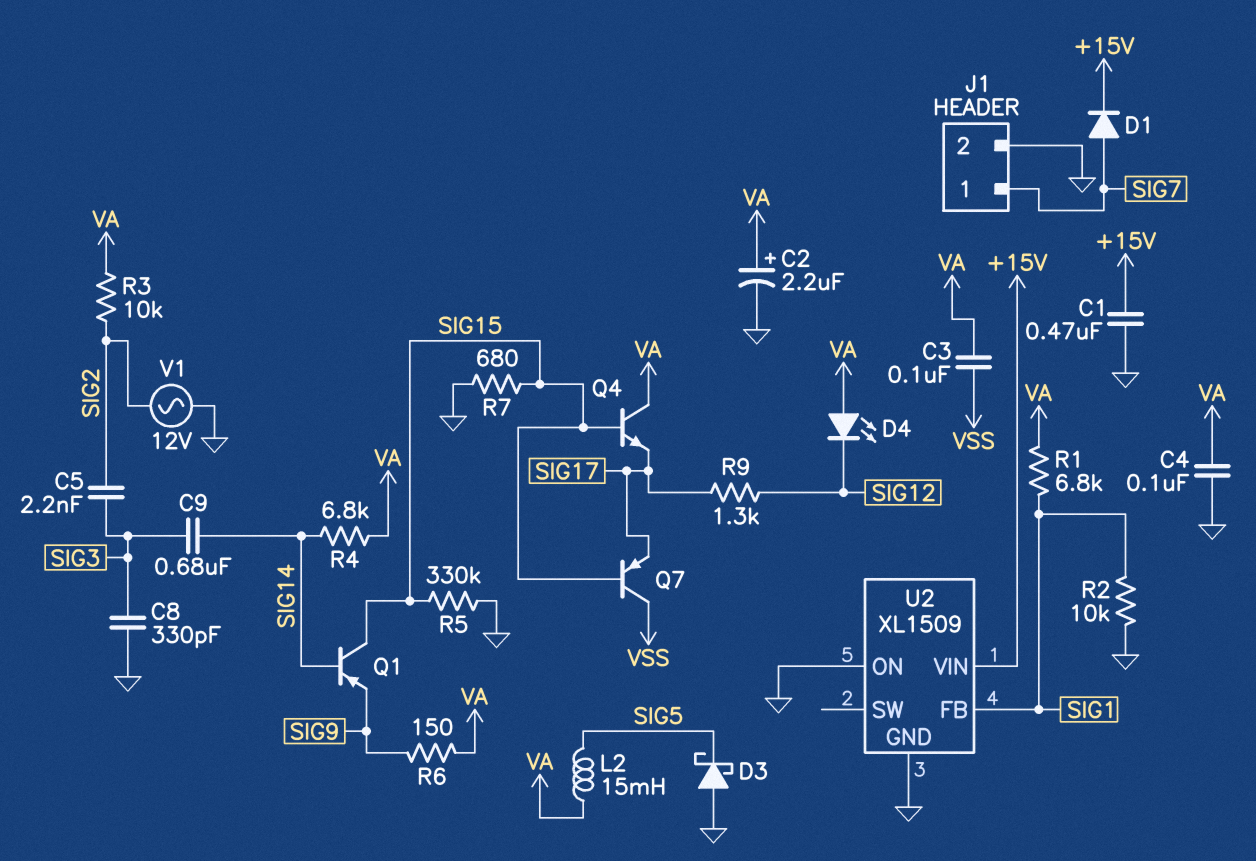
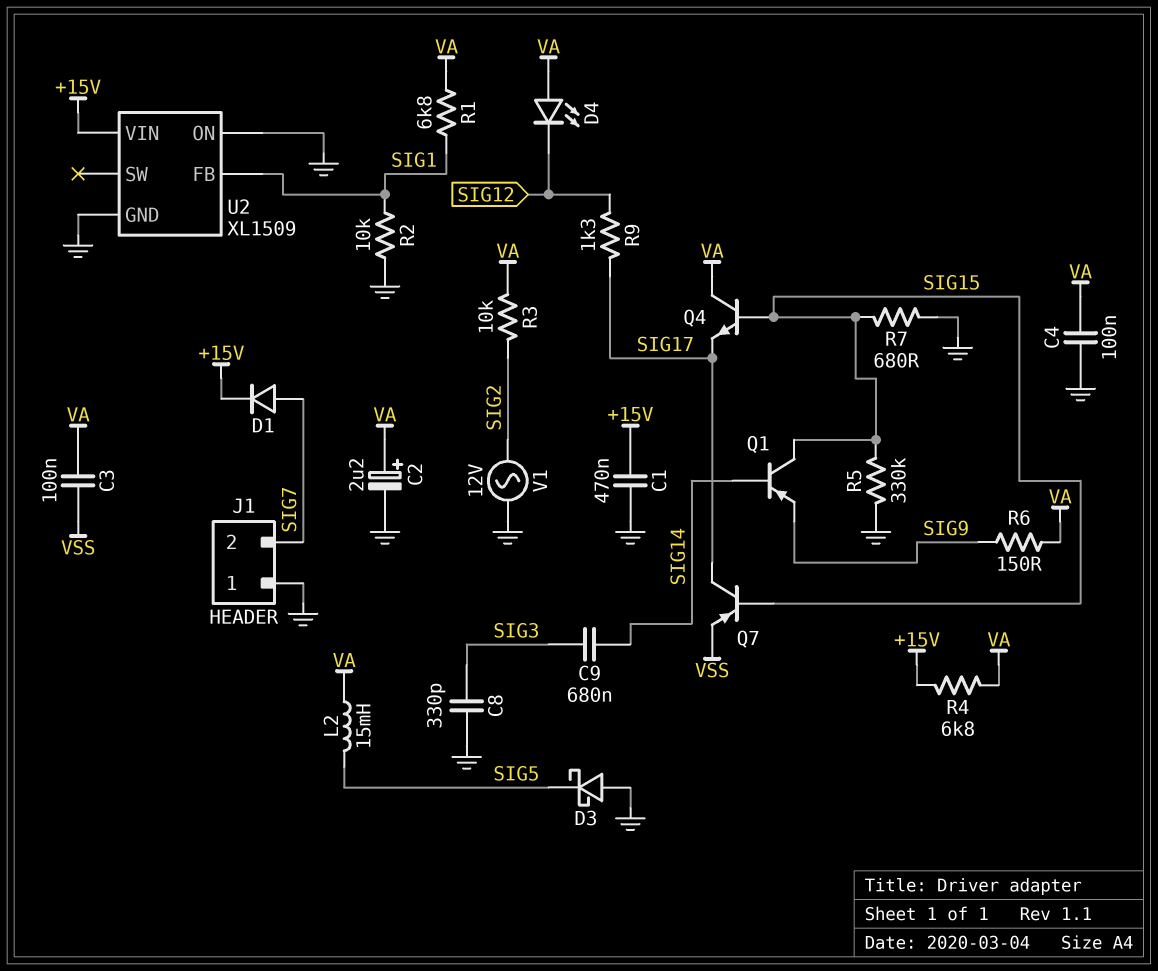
C5: 2.2nF (SIG2, SIG3) -> none
J1 pin 1: SIG7 -> GND
J1 pin 2: GND -> SIG7
Q7: PNP (B SIG15, C VSS, E SIG17) -> PNP (B SIG15, C SIG17, E VSS)
R4: 6.8k (SIG14, VA) -> 6.8k (+15V, VA)

